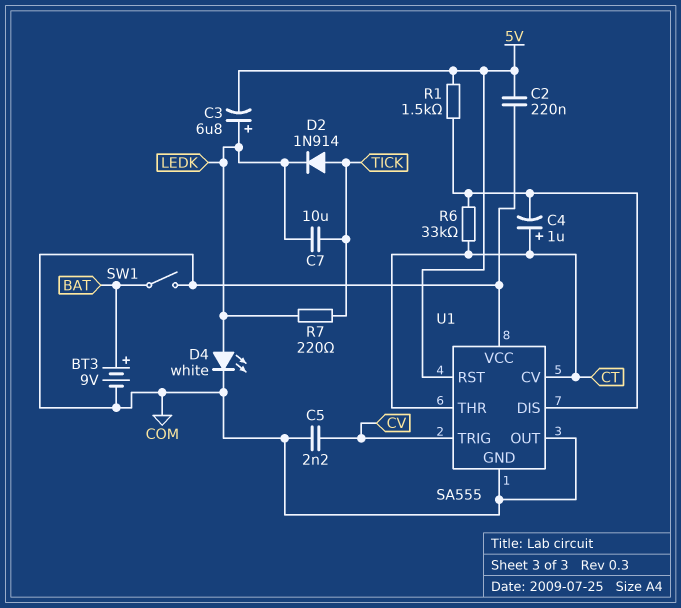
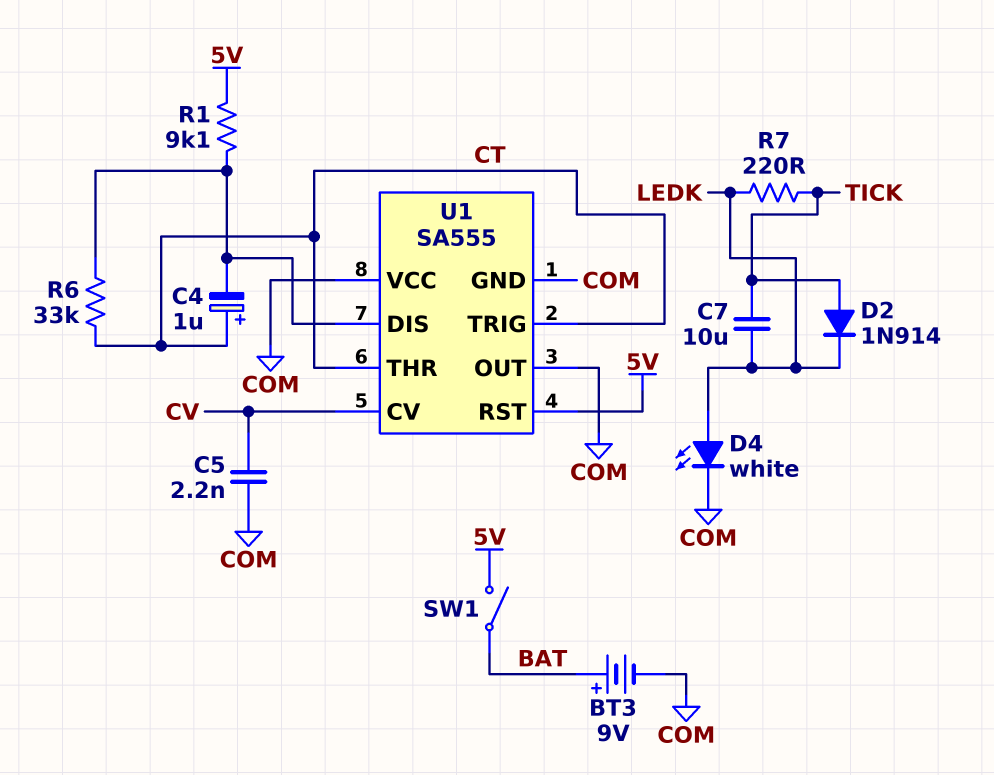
C2: 220nF (5V, COM) -> none
C3: 6.8uF (plus LEDK, minus 5V) -> none
R1: 1.5k (5V, U1/DIS) -> 9.1k (5V, U1/DIS)
SW1: switch (BAT, COM) -> switch (5V, BAT)
U1 pin CV: CT -> CV
U1 pin TRIG: CV -> CT

